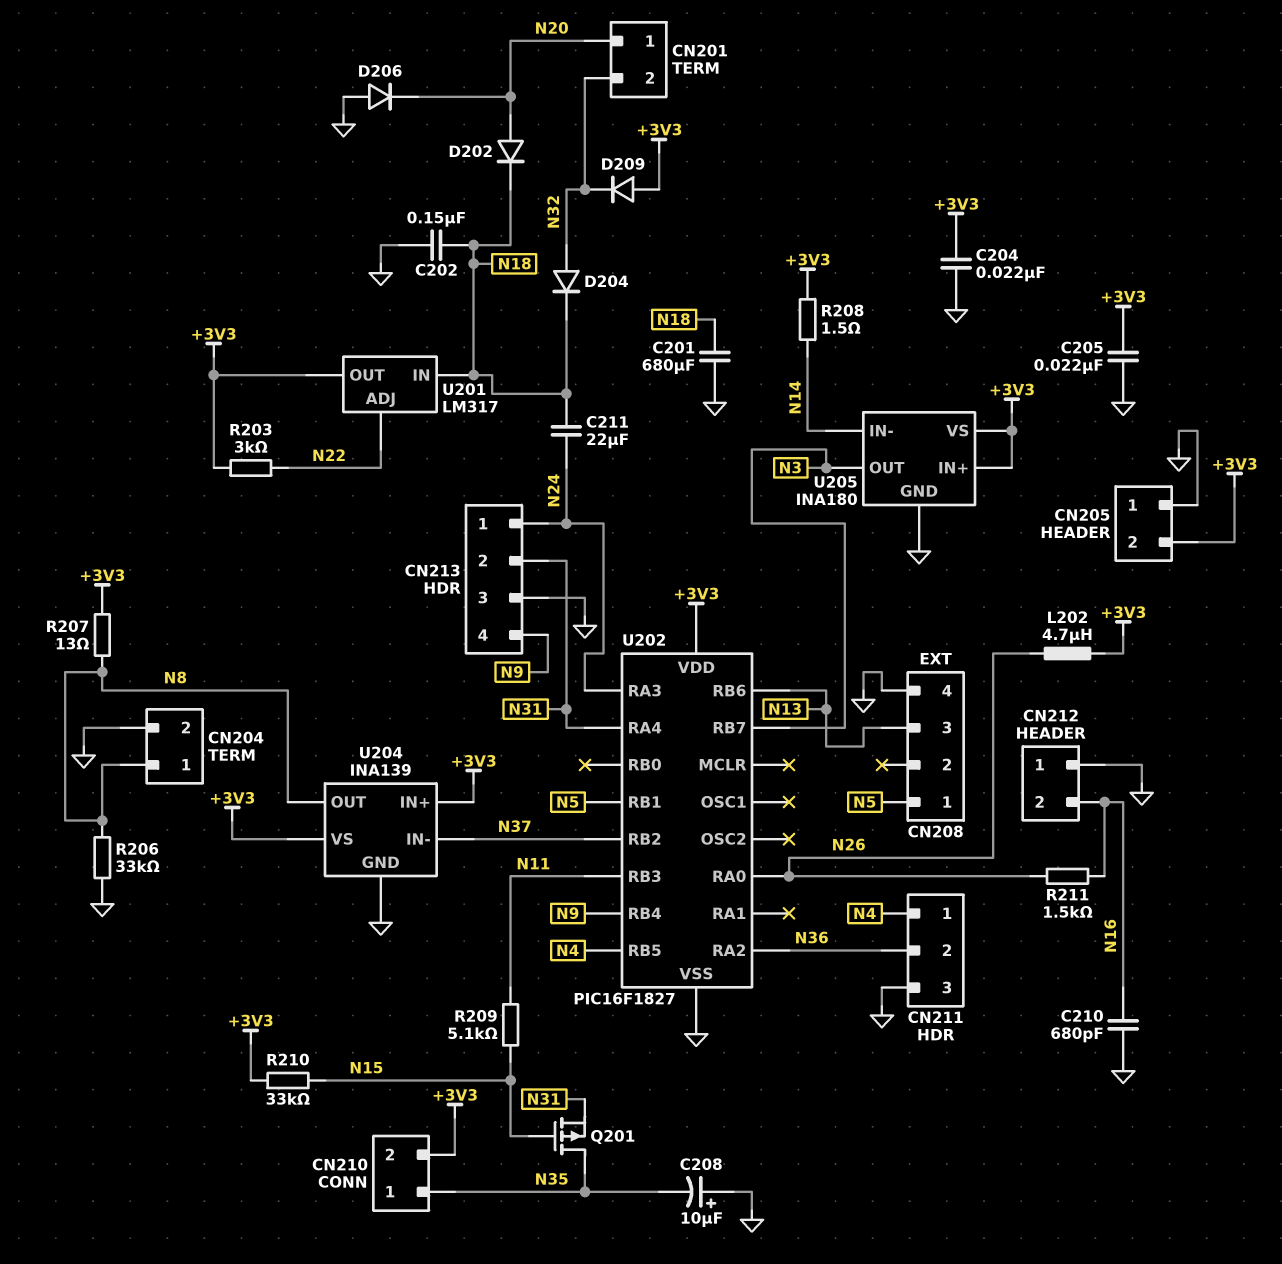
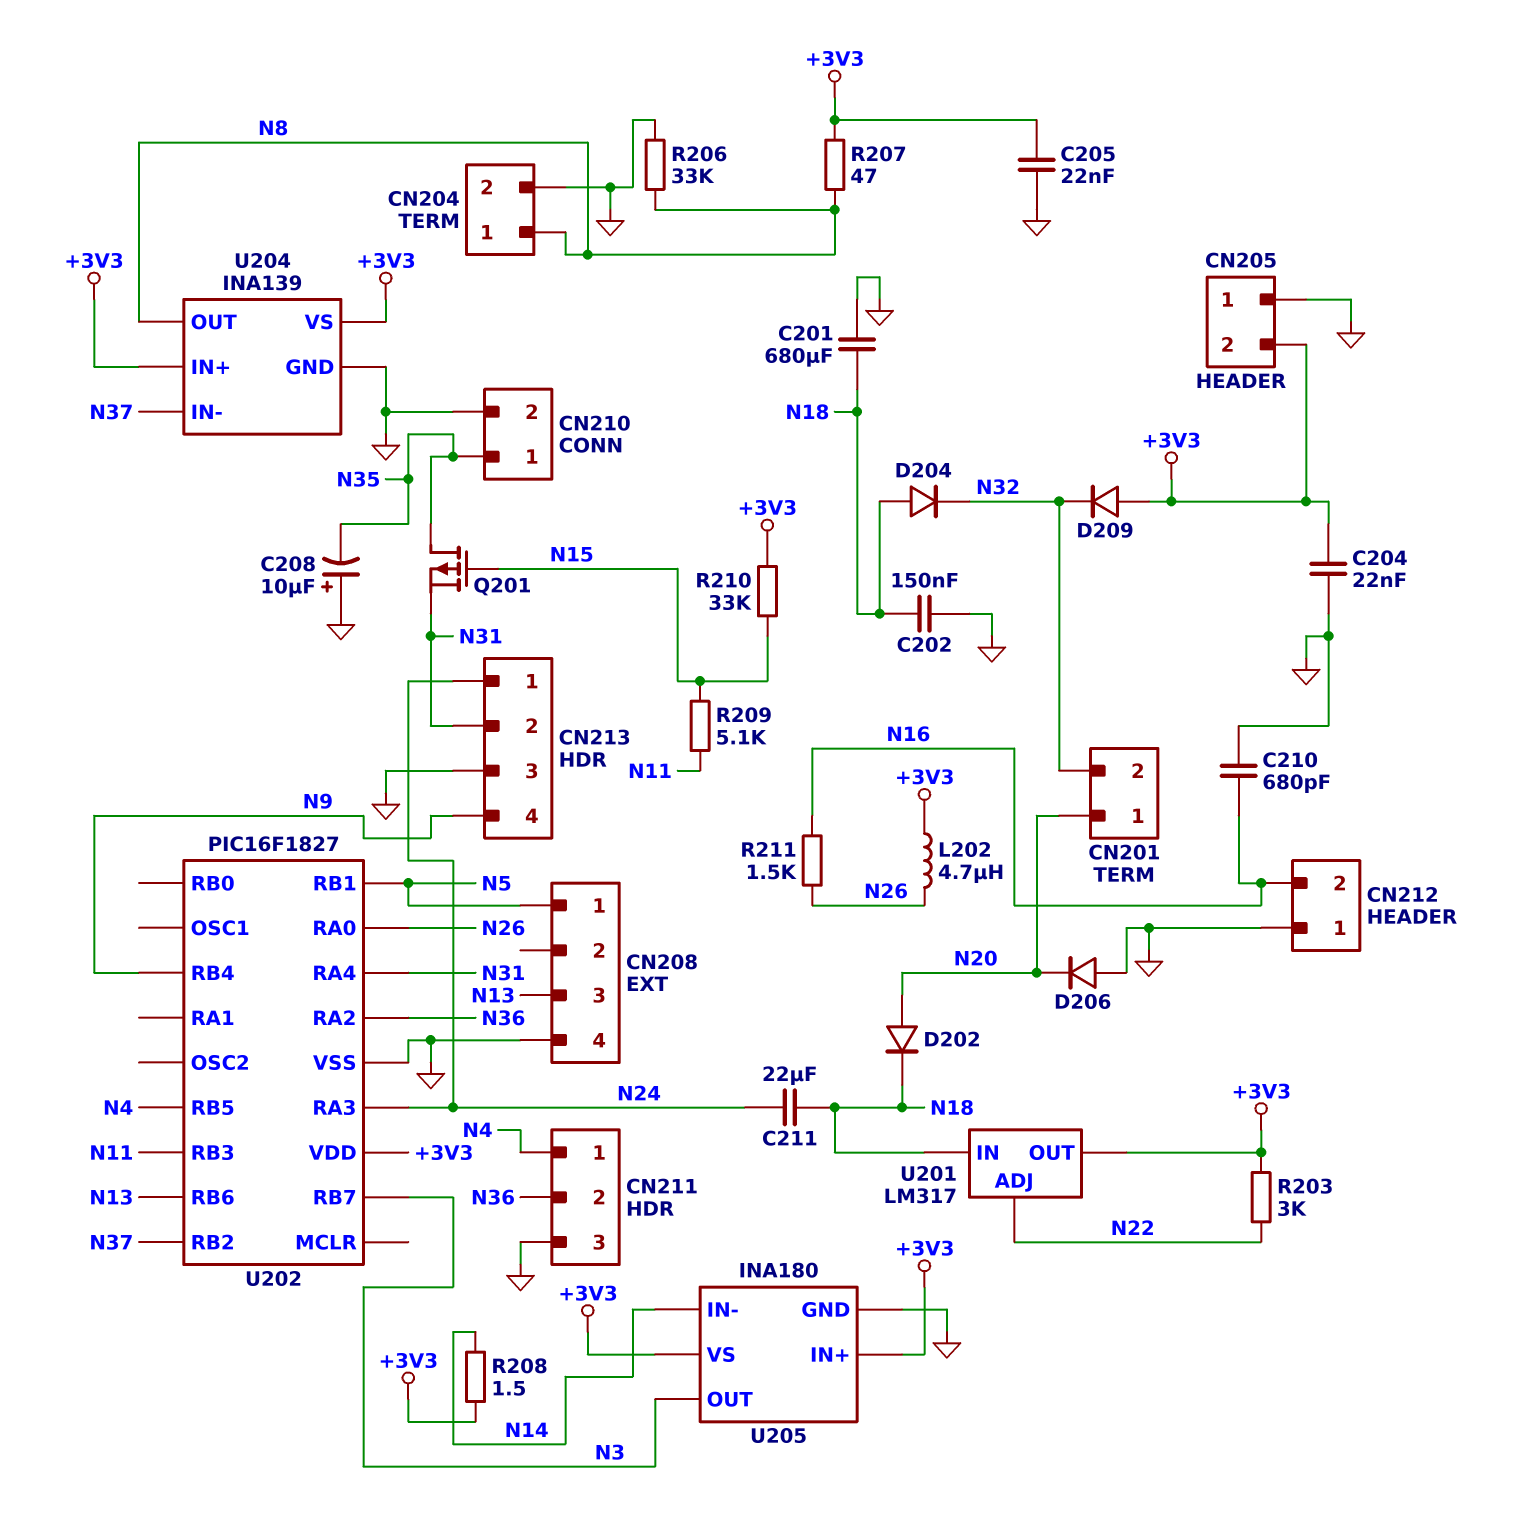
CN210 pin 2: +3V3 -> GND
D204: diode (A N32, K N18) -> diode (A N18, K N32)
R207: 13 (+3V3, N8) -> 47 (+3V3, N8)

